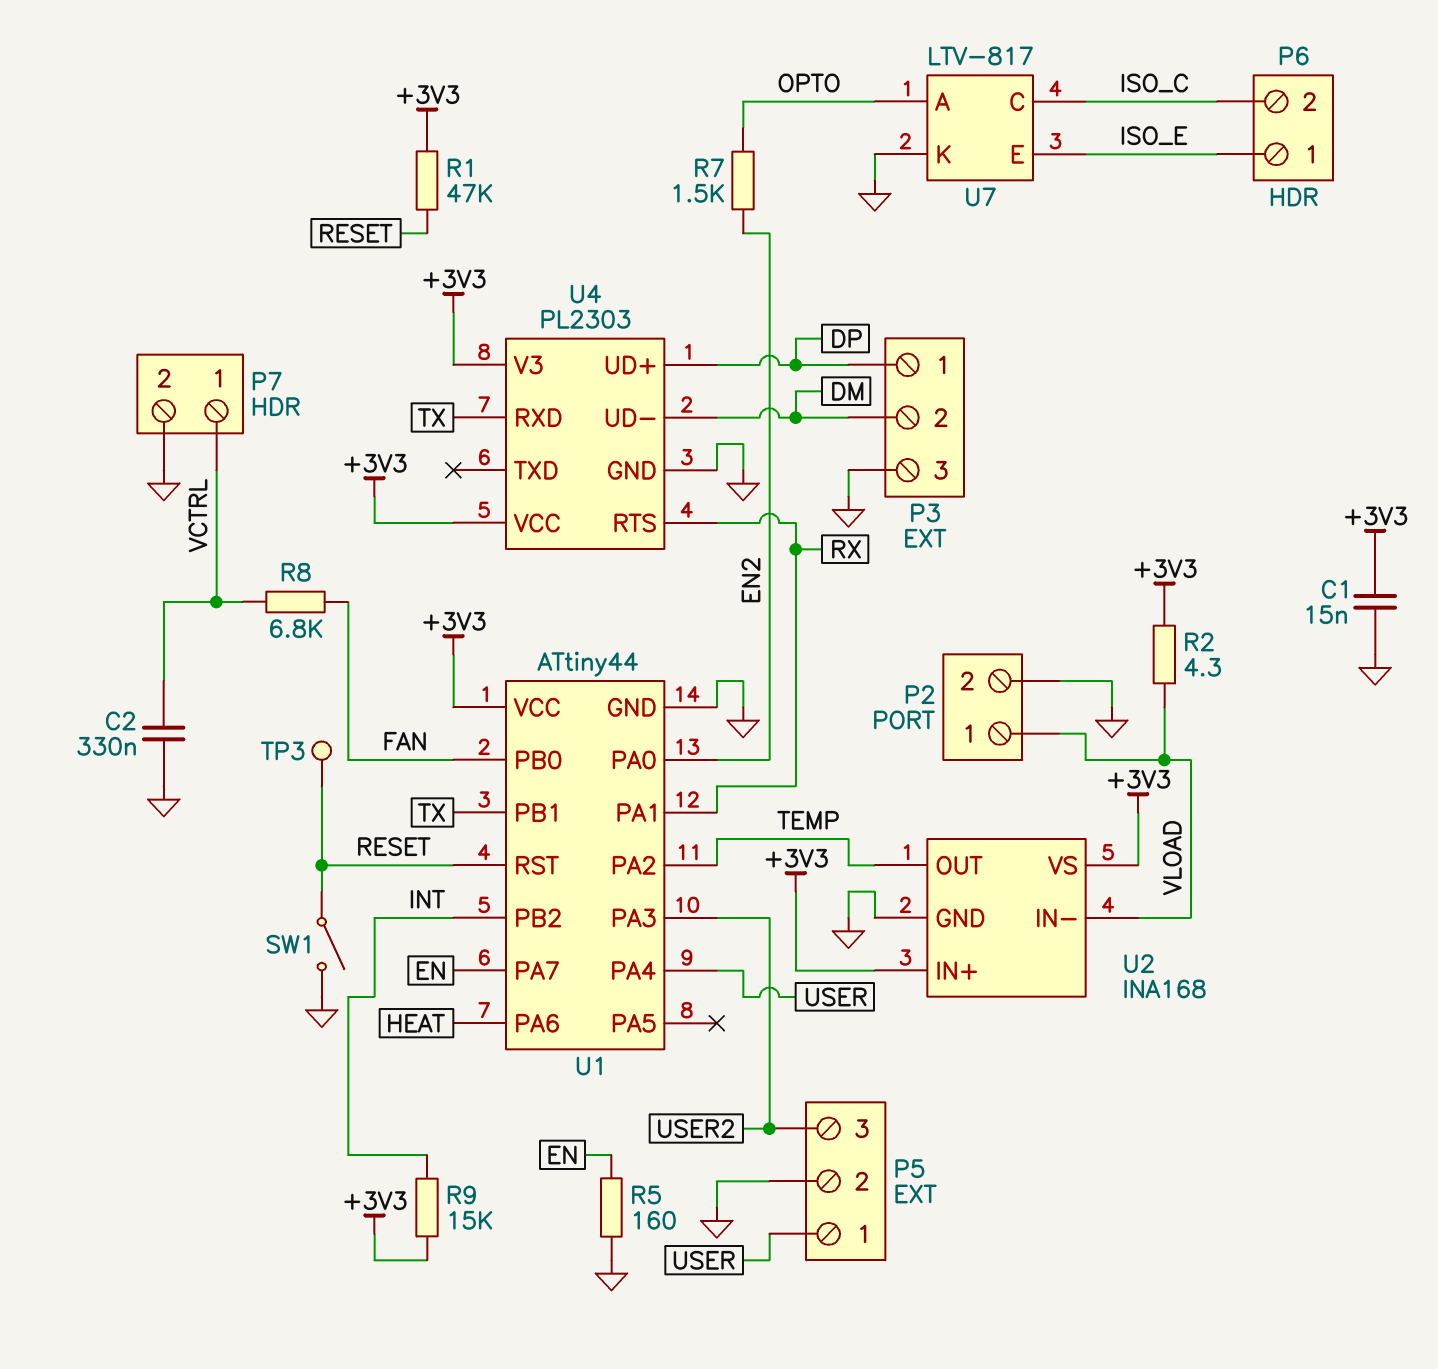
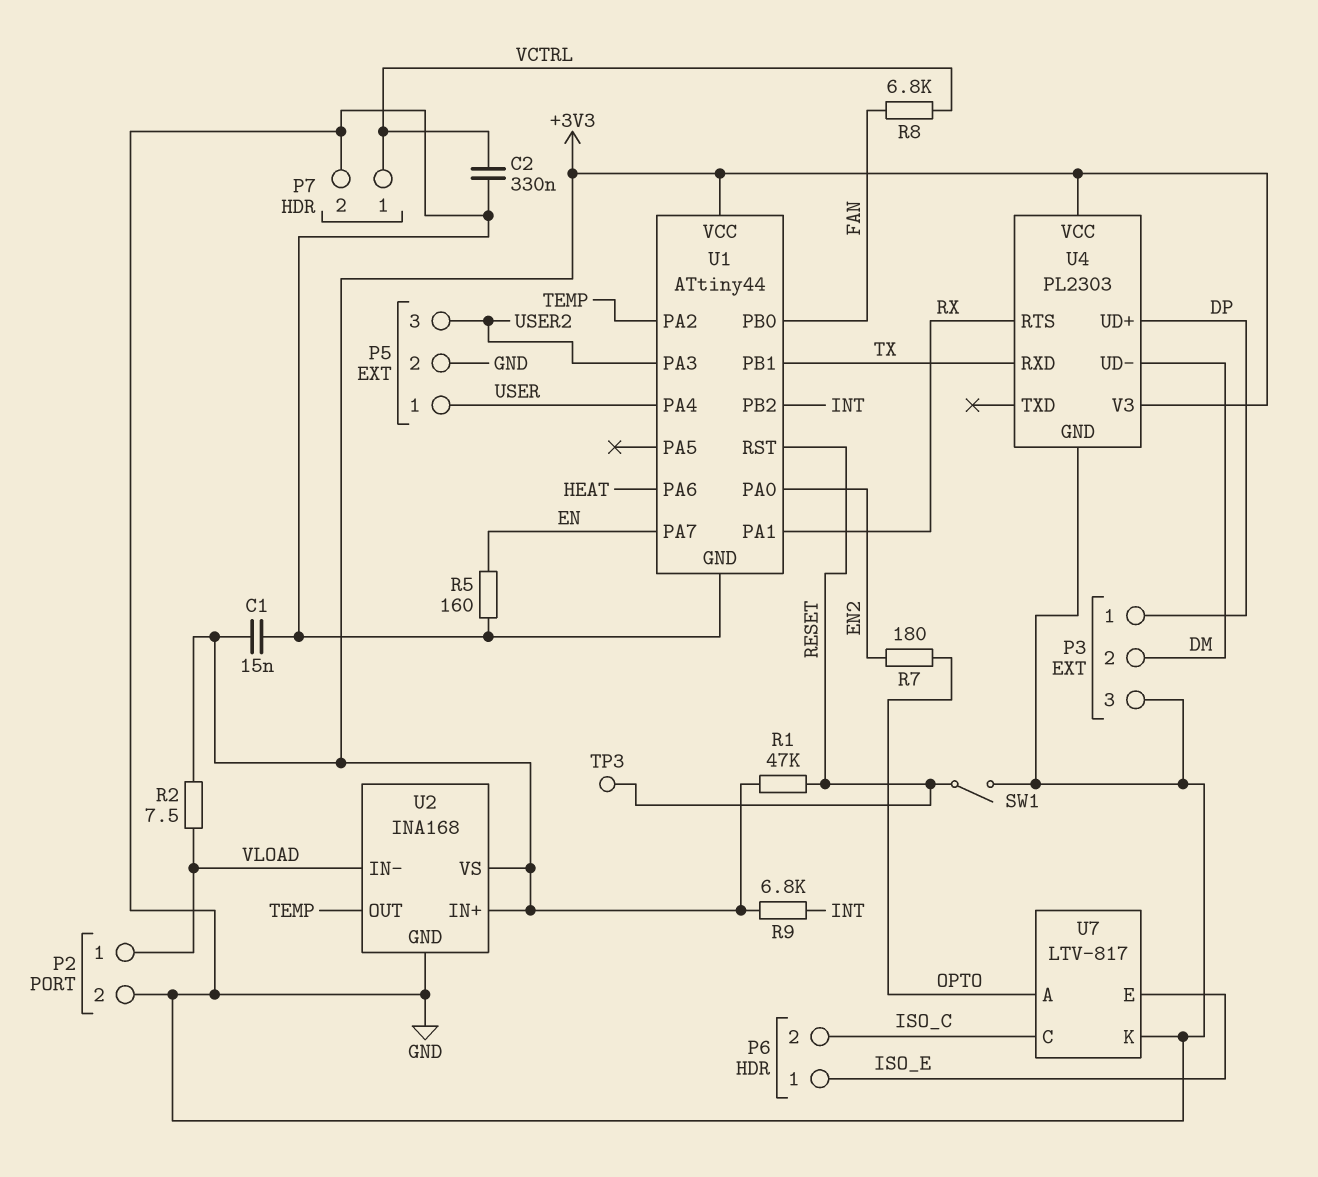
R2: 4.3 (+3V3, VLOAD) -> 7.5 (+3V3, VLOAD)
R7: 1.5k (EN2, OPTO) -> 180 (EN2, OPTO)
R9: 15k (+3V3, INT) -> 6.8k (+3V3, INT)

